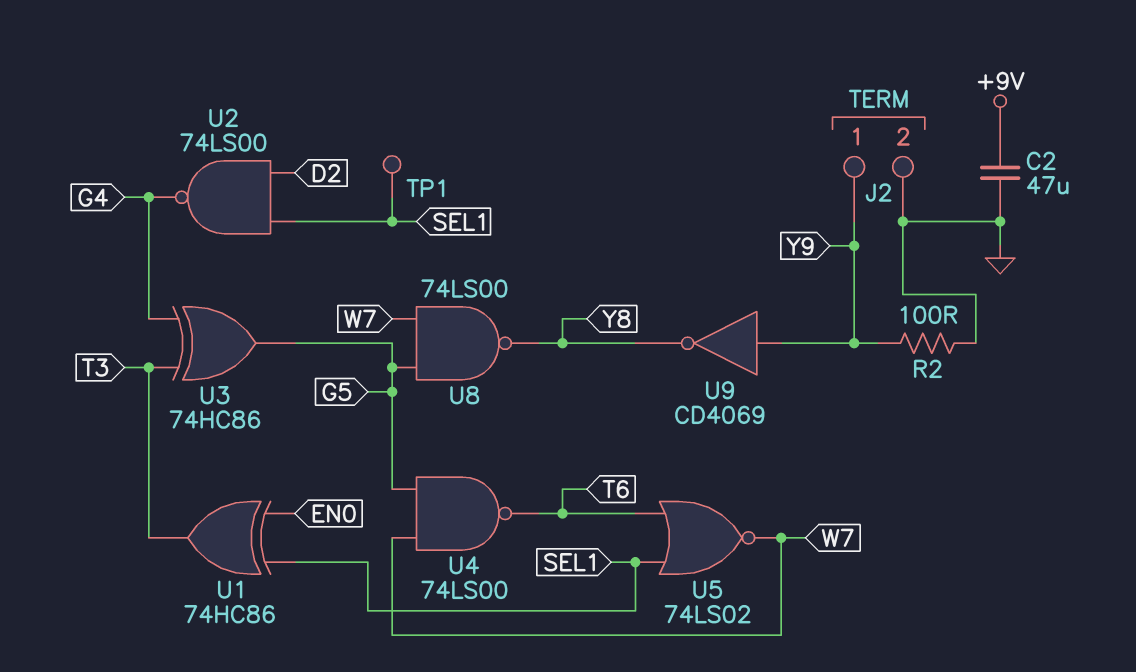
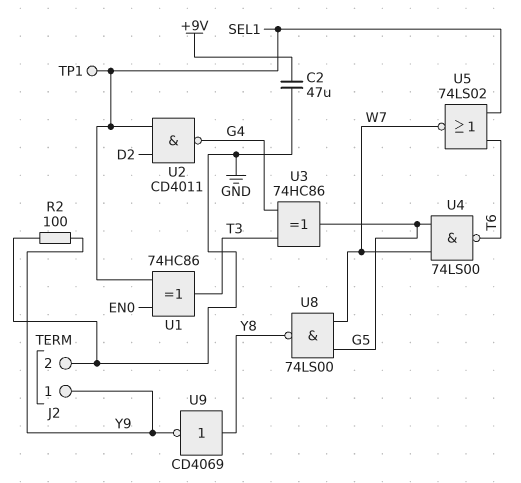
U2: NAND 74LS00 (in D2, in SEL1, out G4) -> NAND CD4011 (in D2, in SEL1, out G4)
U9: NOT CD4069 (in Y9, out Y8) -> NOT CD4069 (in Y8, out Y9)

